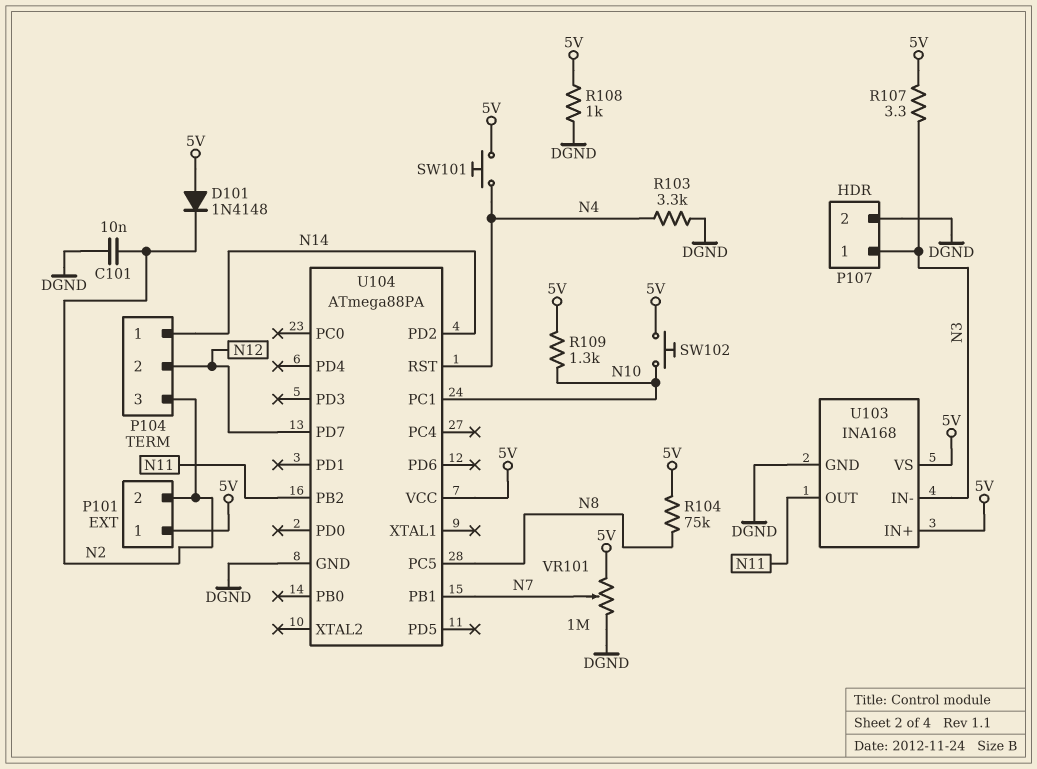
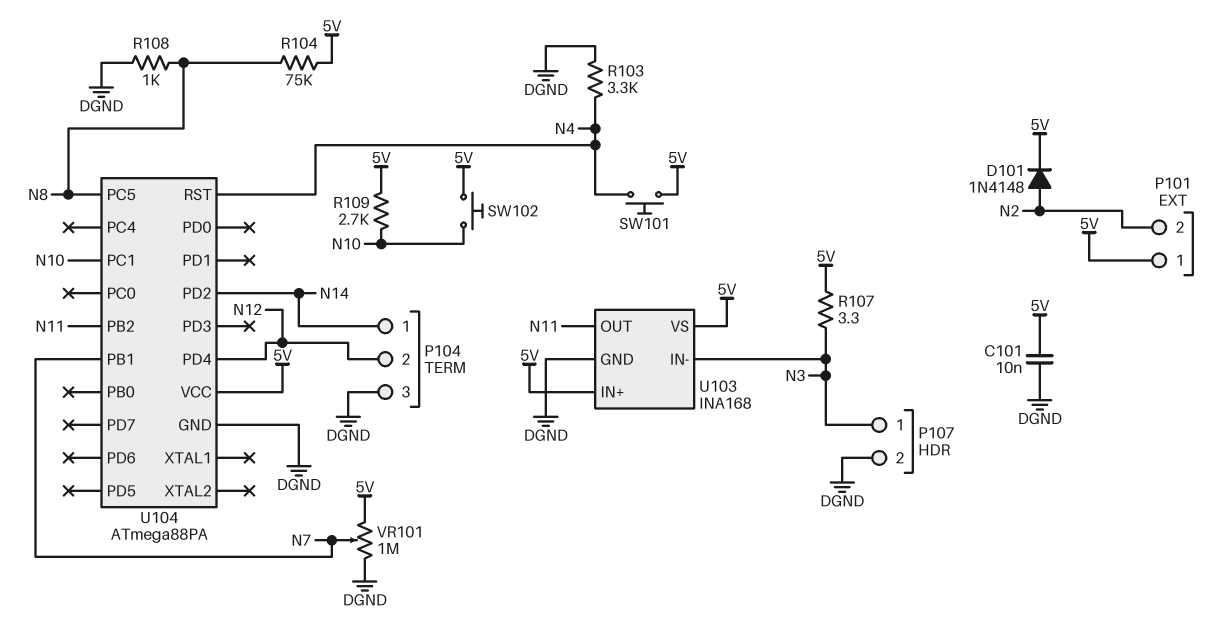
C101: 10nF (DGND, N2) -> 10nF (5V, DGND)
D101: diode 1N4148 (A 5V, K N2) -> diode 1N4148 (A N2, K 5V)
P104 pin 3: N2 -> DGND
R108: 1k (5V, DGND) -> 1k (DGND, N8)
R109: 1.3k (5V, N10) -> 2.7k (5V, N10)
U104 pin PD4: none -> N12
U104 pin PD7: N12 -> none

